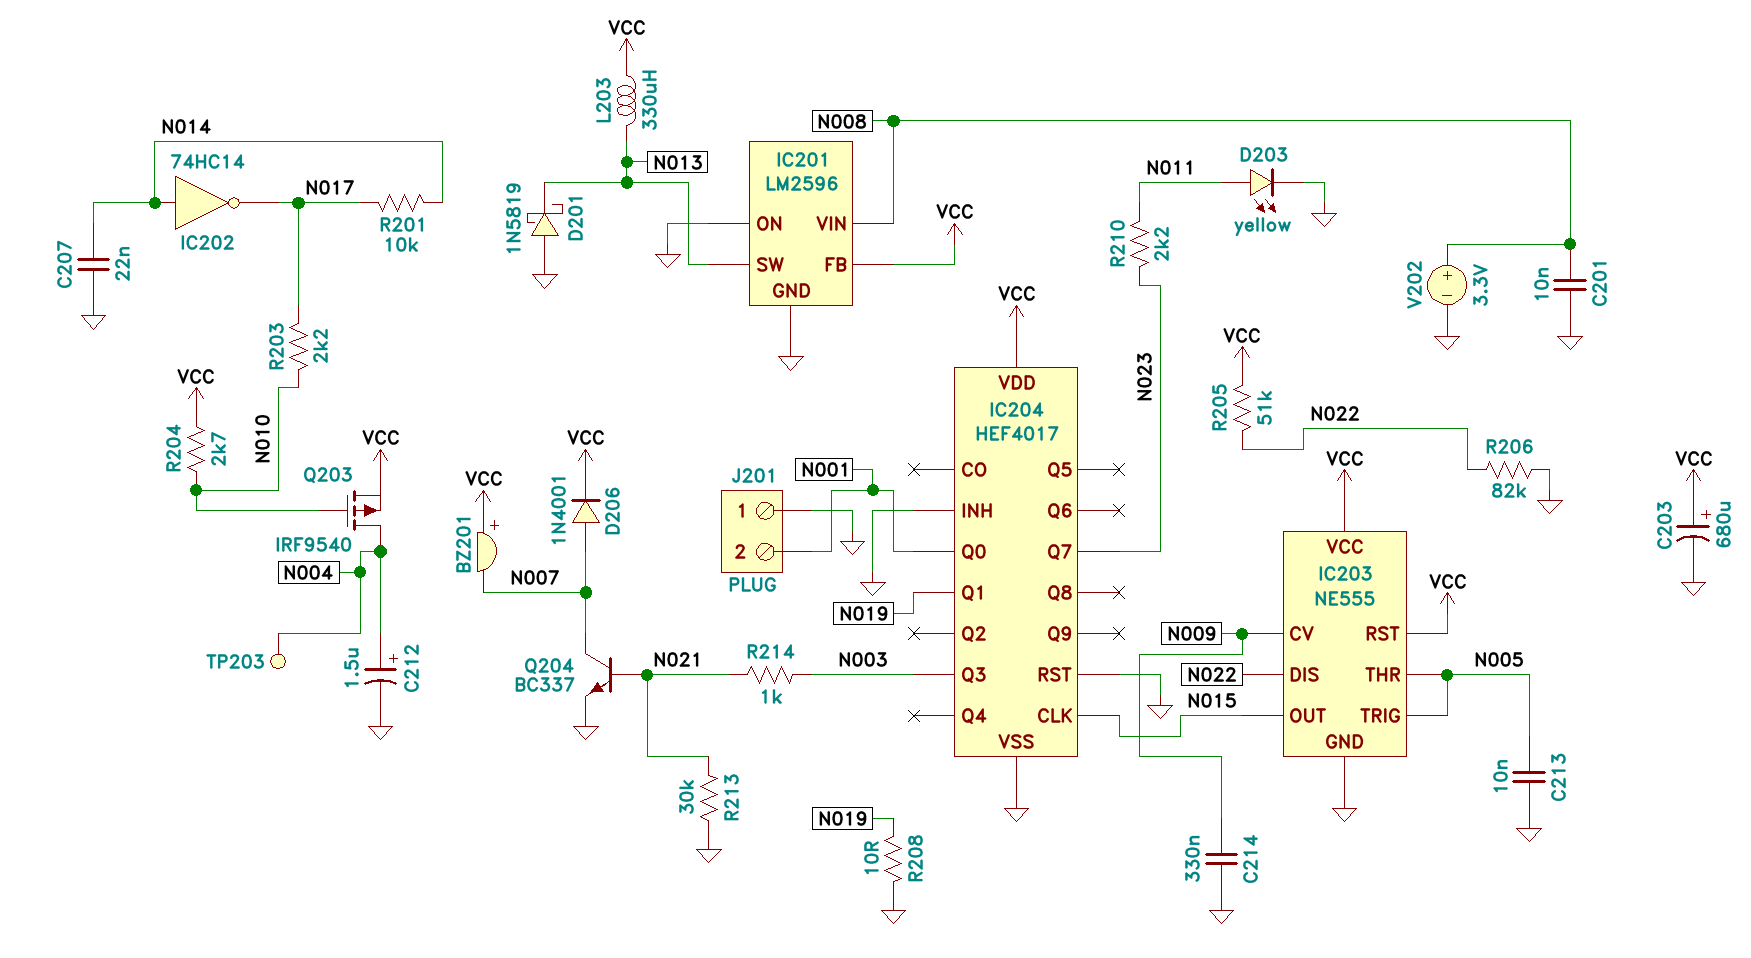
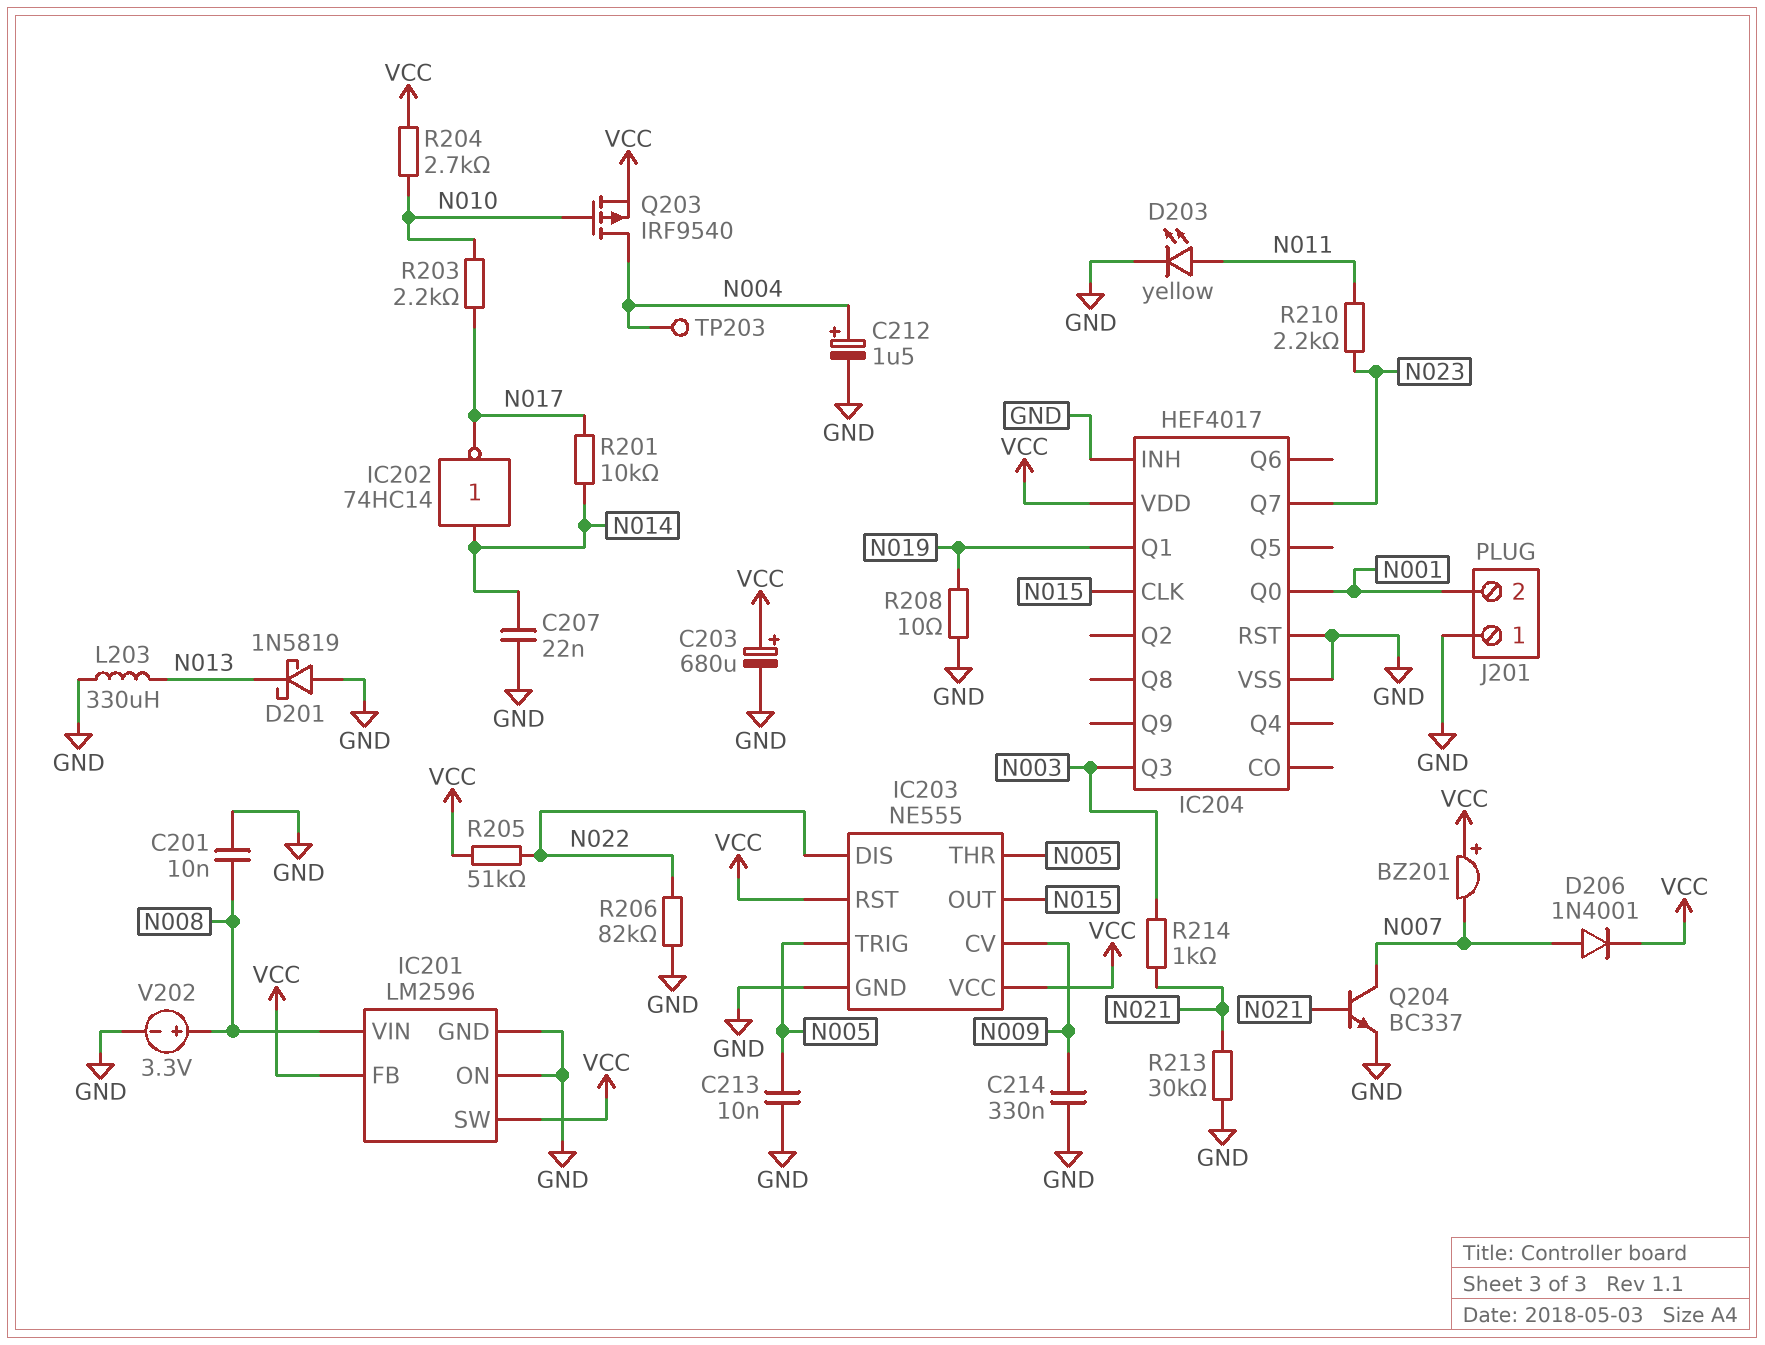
IC201 pin SW: N013 -> VCC
L203: 330uH (N013, VCC) -> 330uH (GND, N013)

